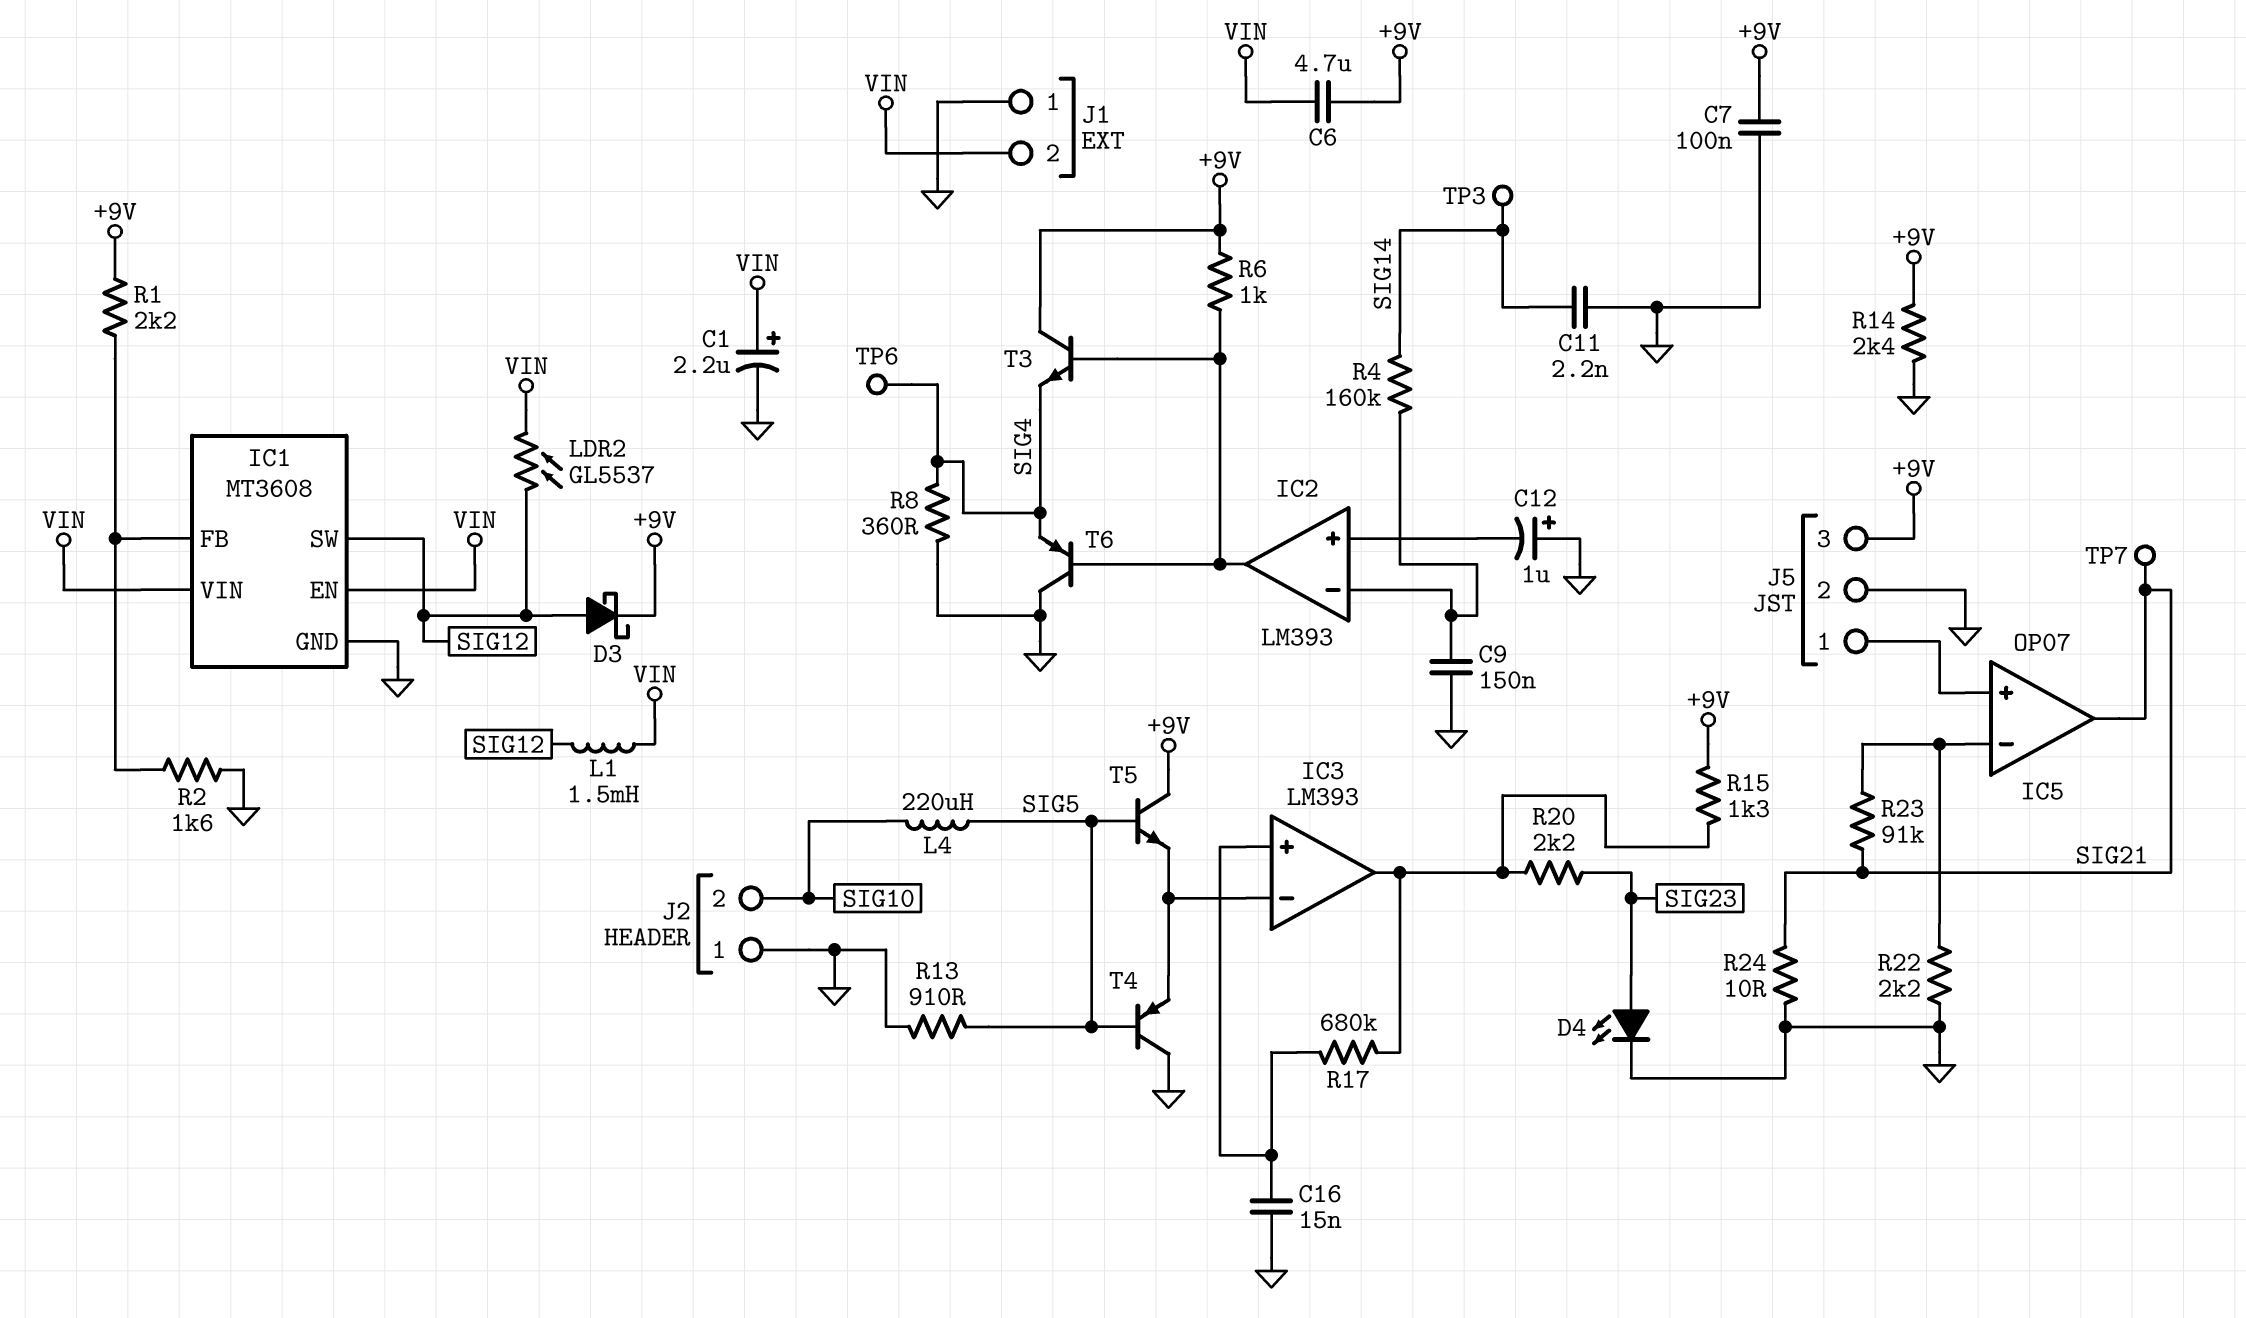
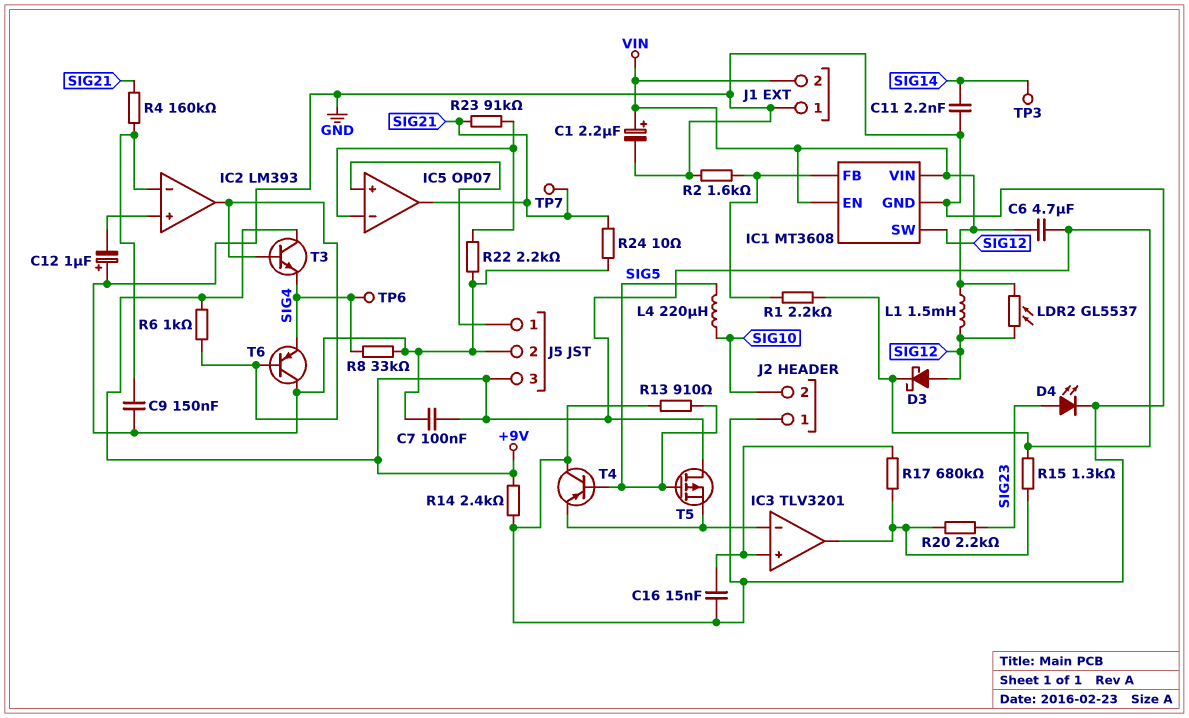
IC3: LM393 -> TLV3201
R4: 160k (IC2/in-, SIG14) -> 160k (IC2/in-, SIG21)
R8: 360 (GND, SIG4) -> 33k (GND, SIG4)
T5: NPN (B SIG5, C +9V, E IC3/in-) -> PMOS (G SIG5, D +9V, S IC3/in-)

